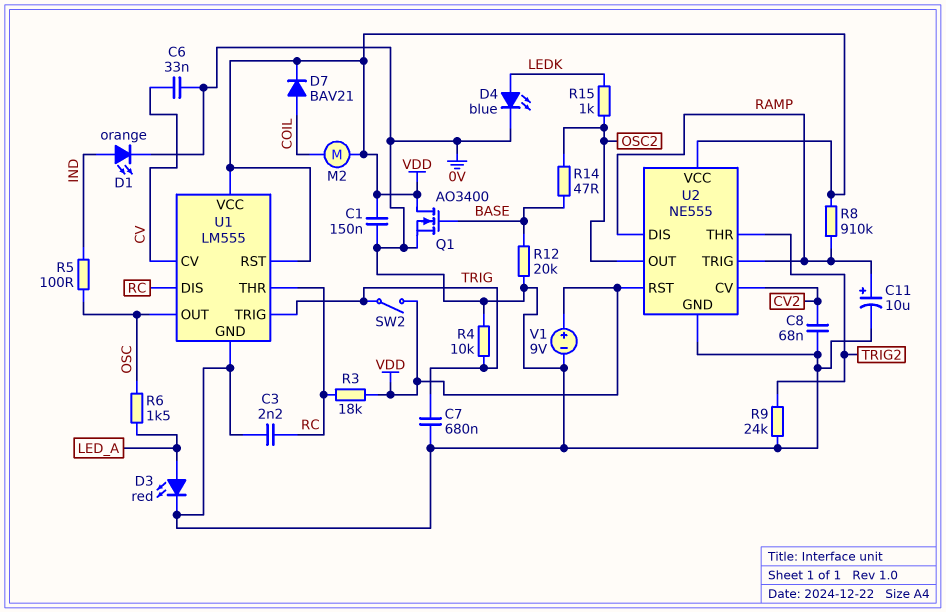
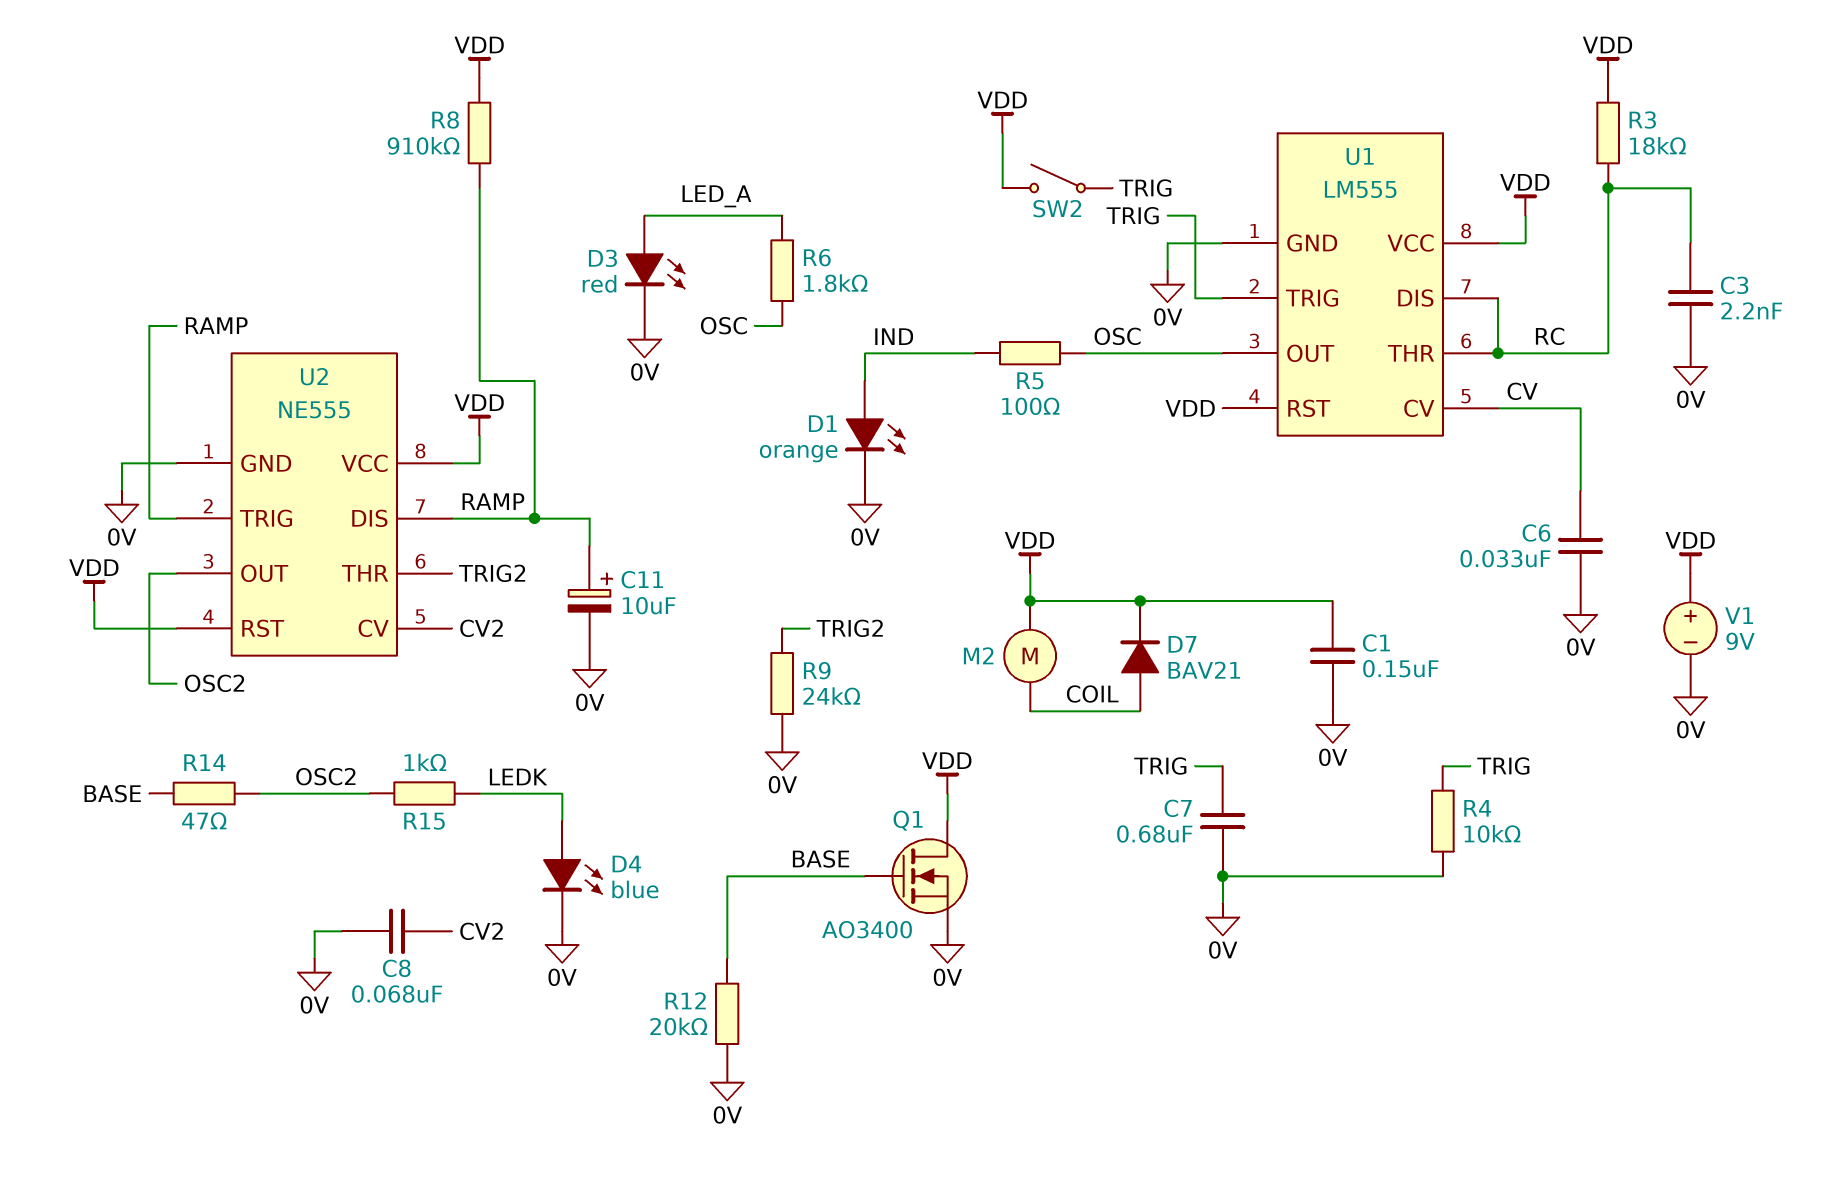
R6: 1.5k (LED_A, OSC) -> 1.8k (LED_A, OSC)

